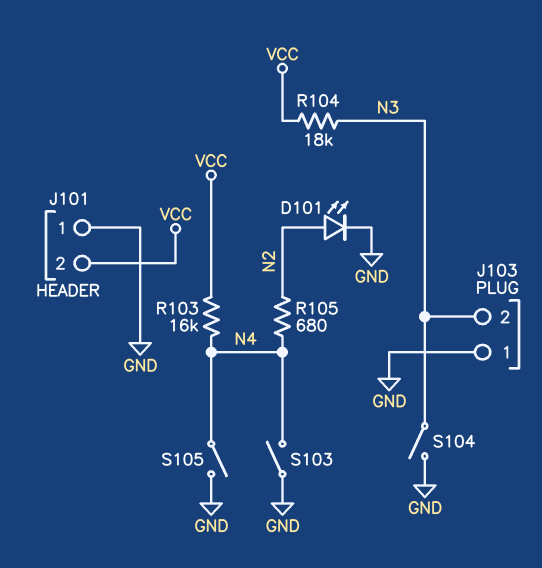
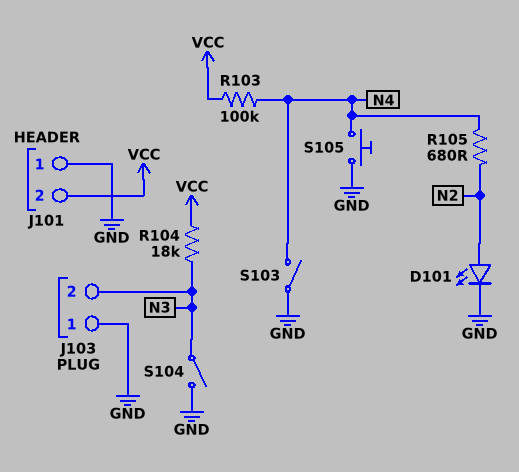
R103: 16k (N4, VCC) -> 100k (N4, VCC)
S105: switch (GND, N4) -> button (GND, N4)

